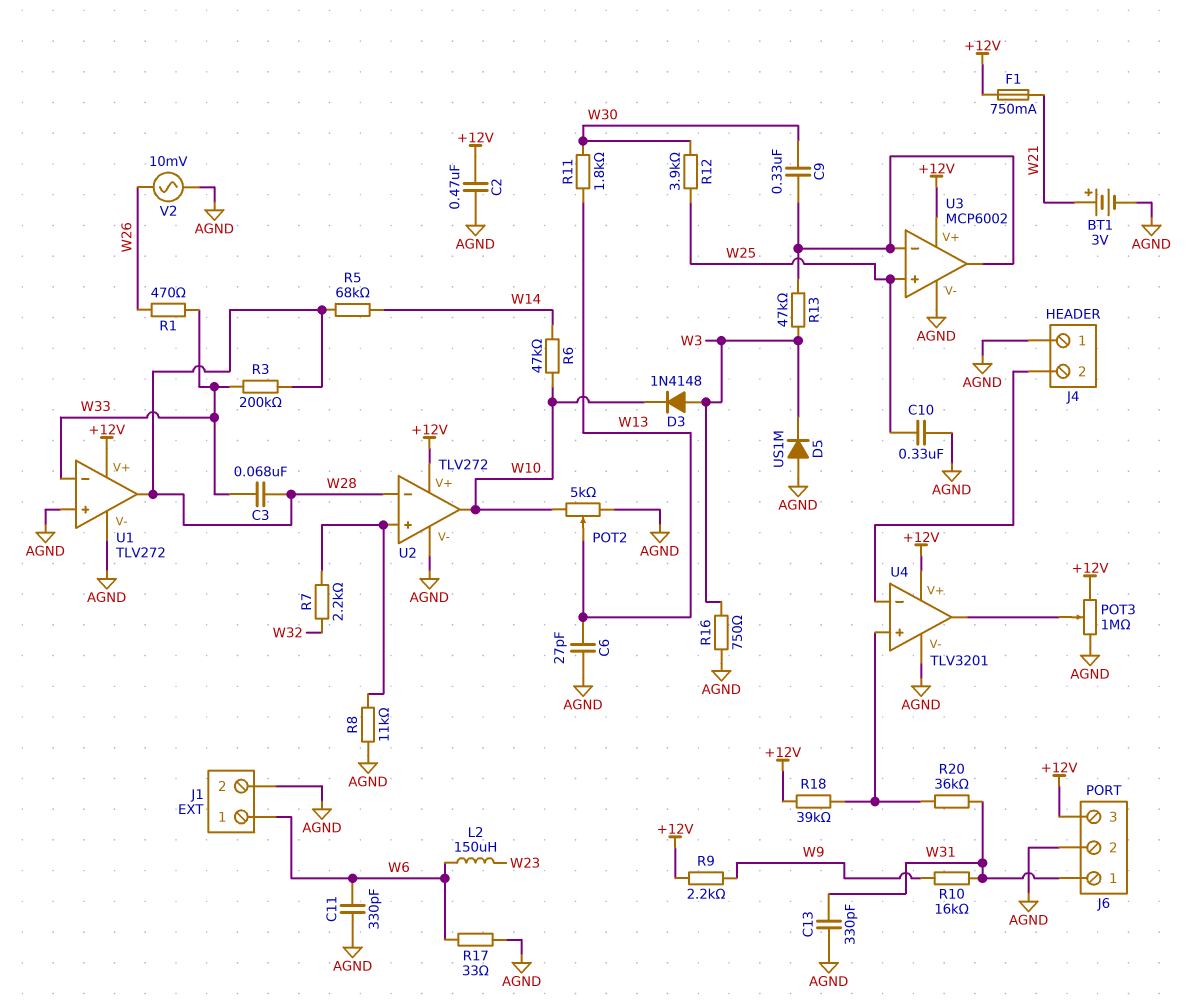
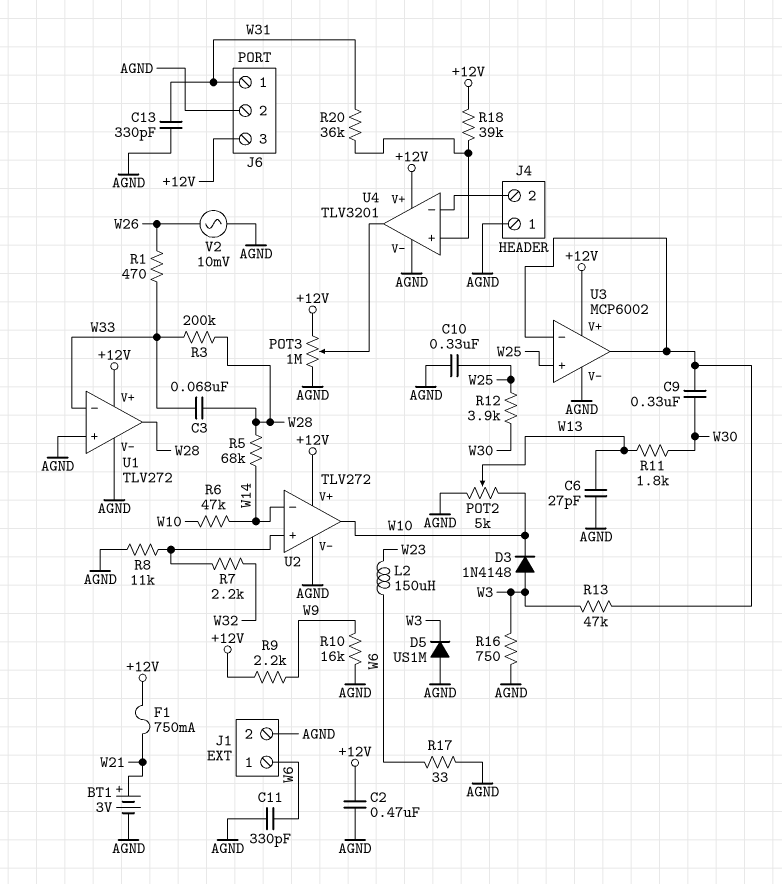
R10: 16k (W9, W31) -> 16k (AGND, W9)
U2 pin in-: W28 -> W14

